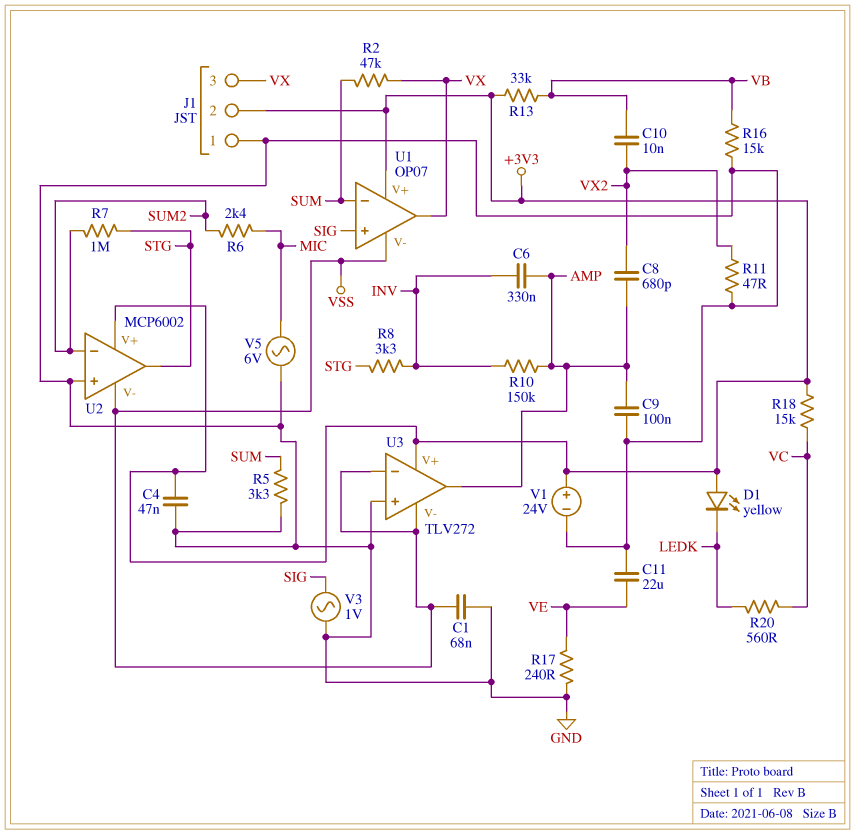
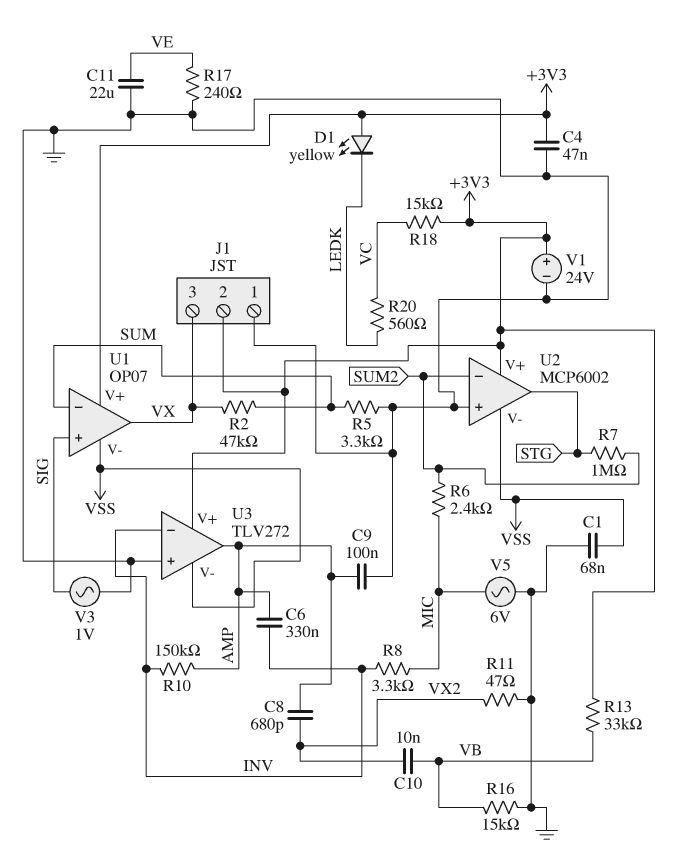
R8: 3.3k (INV, STG) -> 3.3k (INV, MIC)
U3 pin in-: VSS -> INV

